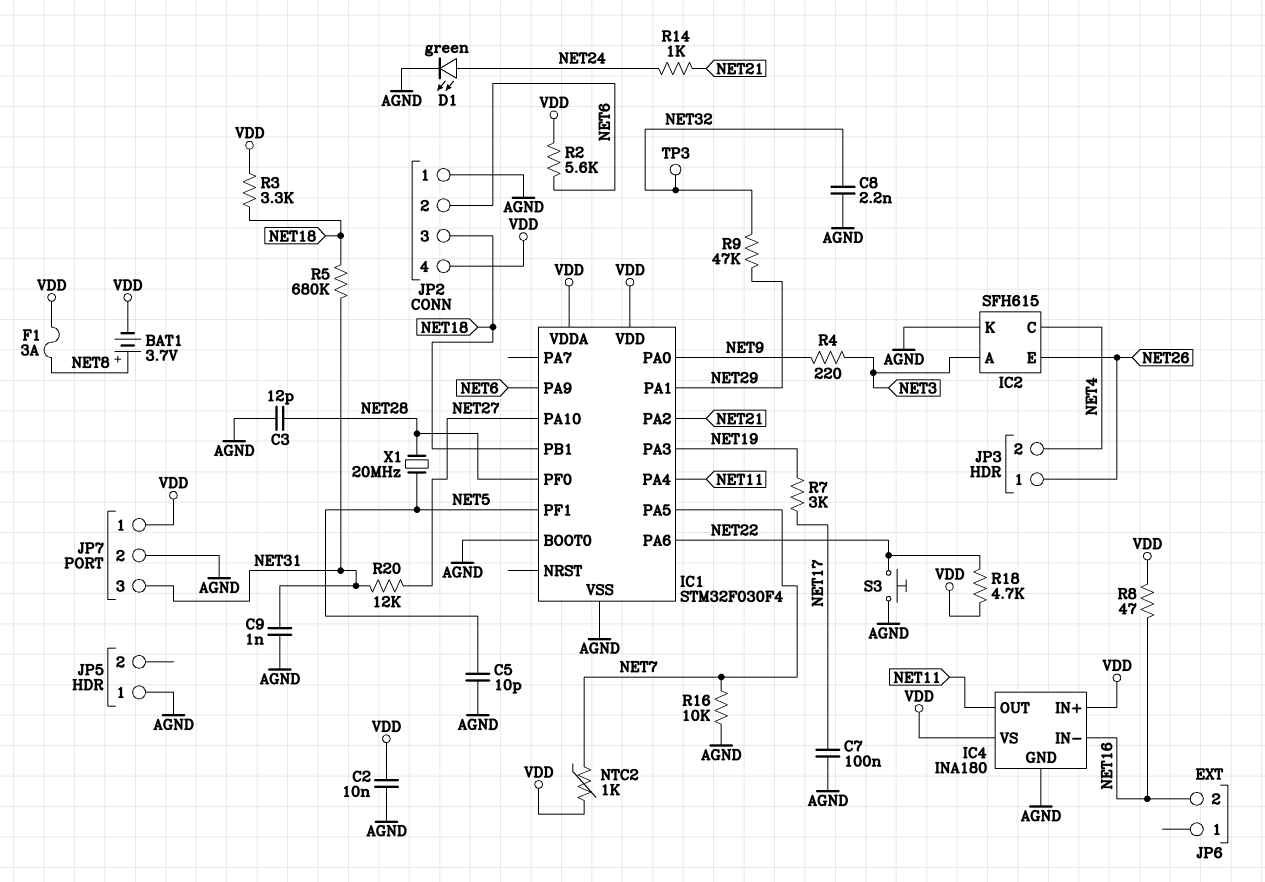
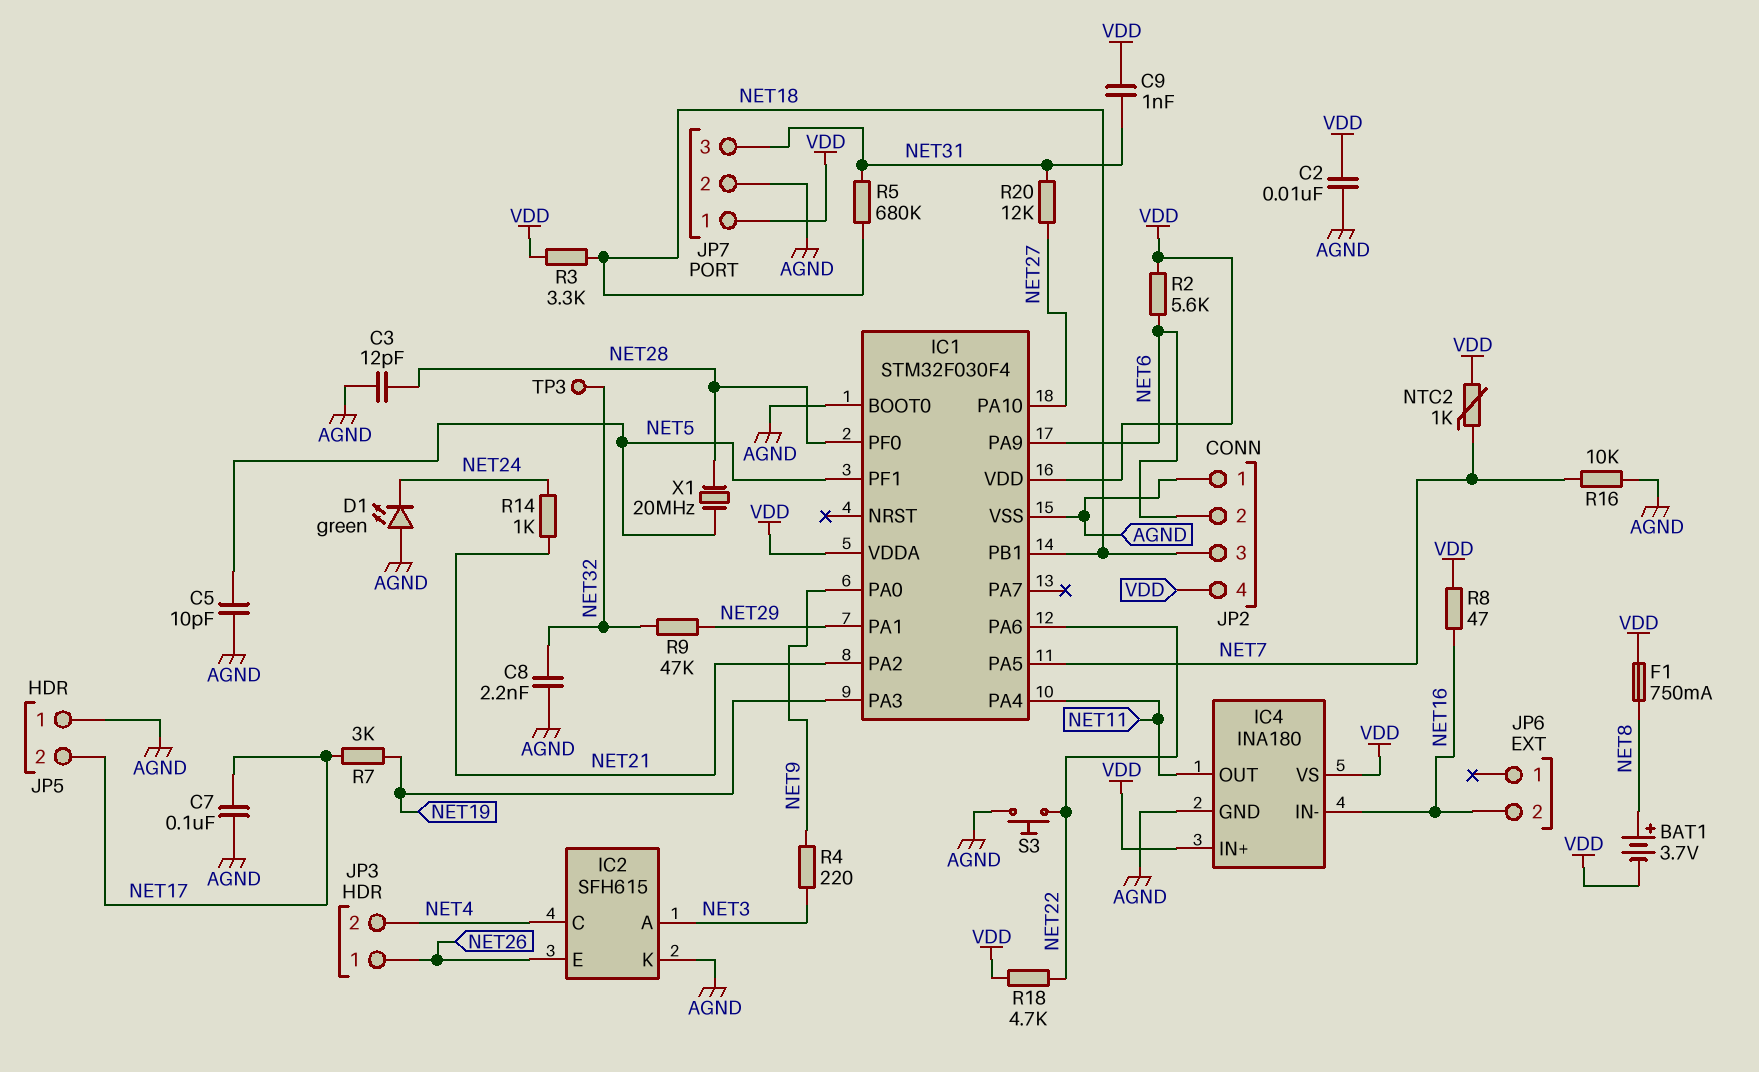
C9: 1nF (AGND, NET31) -> 1nF (NET31, VDD)
D1: LED green (A NET24, K AGND) -> LED green (A AGND, K NET24)
F1: 3A (NET8, VDD) -> 750mA (NET8, VDD)
JP5 pin 2: none -> NET17

